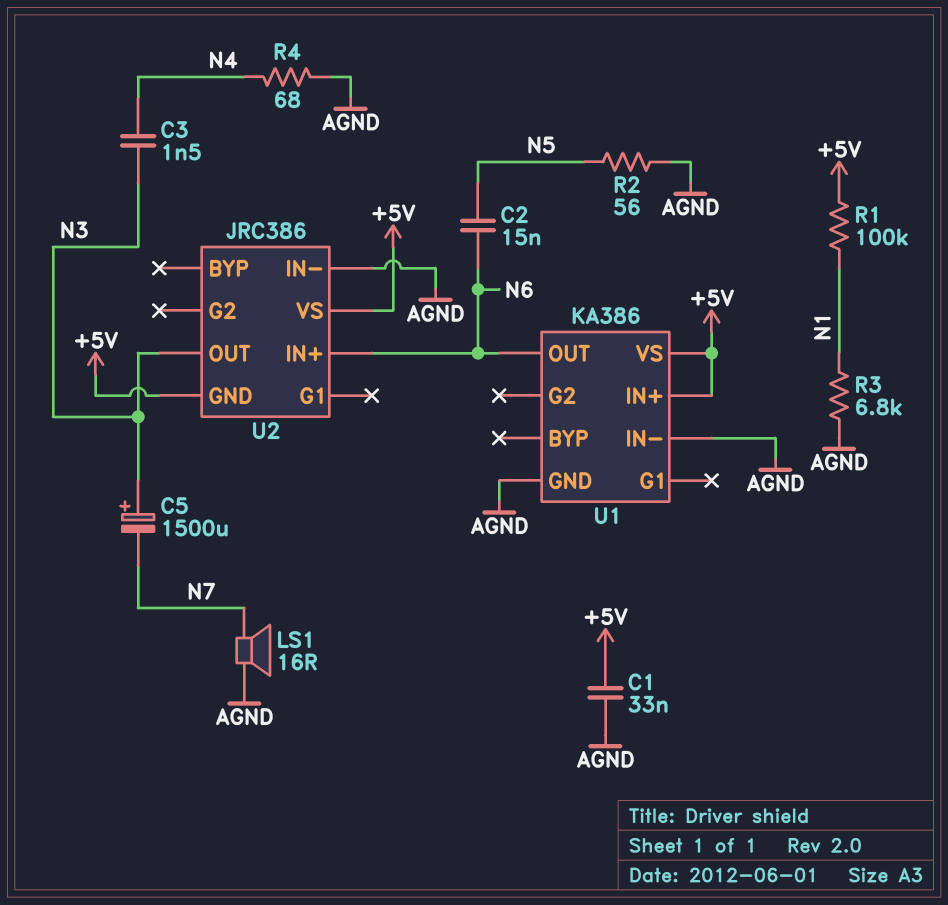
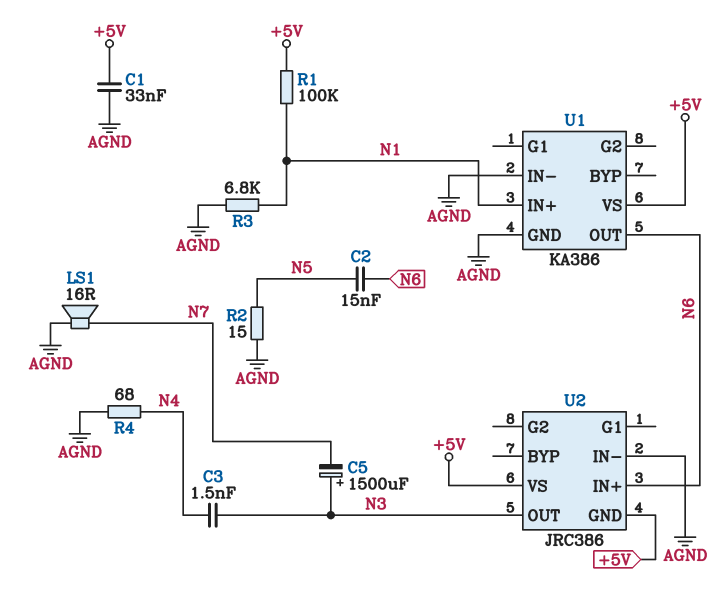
R2: 56 (AGND, N5) -> 15 (AGND, N5)
U1 pin IN+: +5V -> N1

